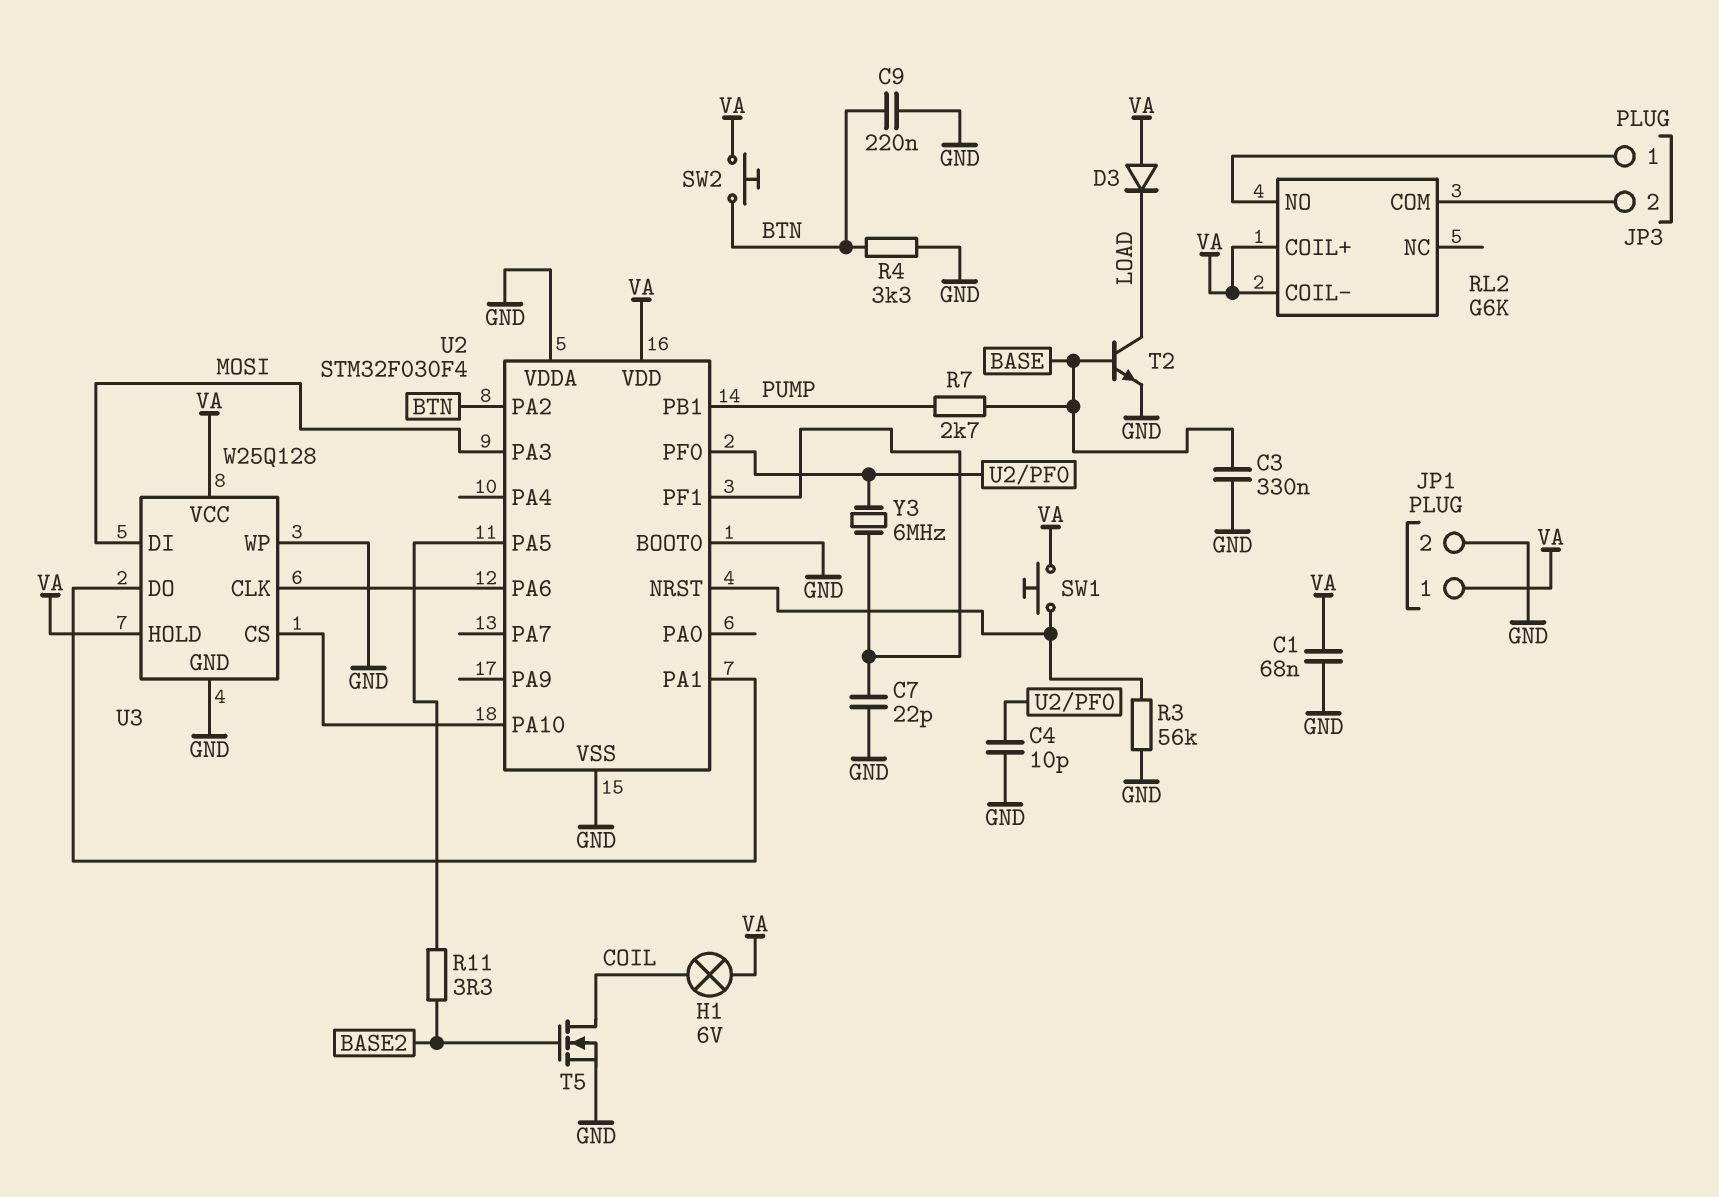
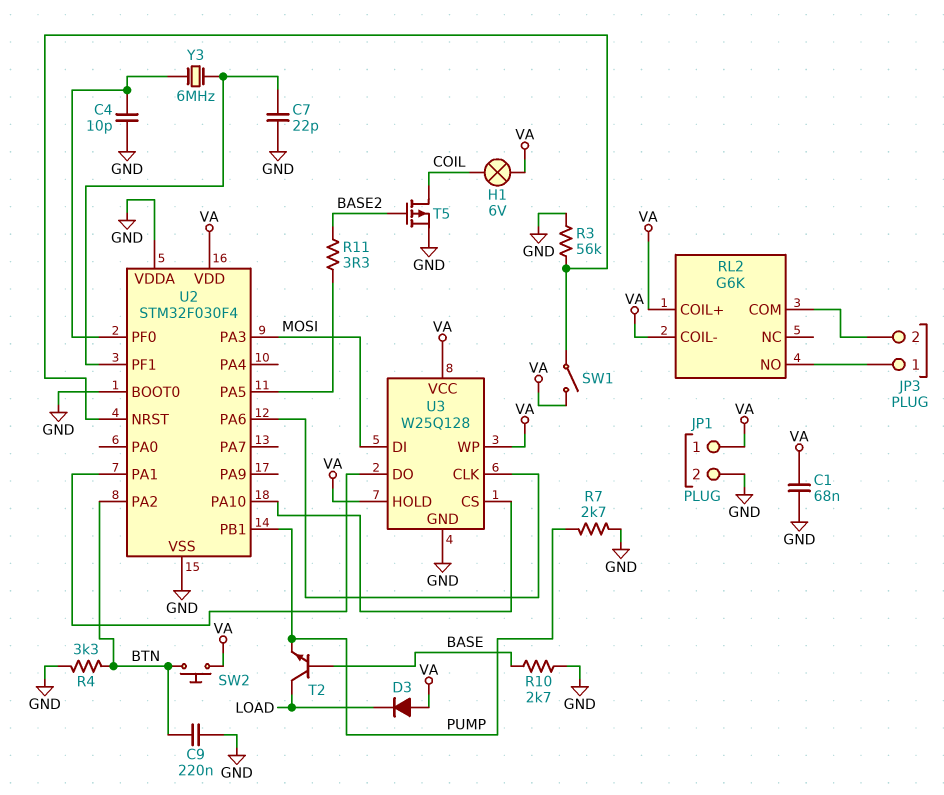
C3: 330nF (BASE, GND) -> none
R7: 2.7k (BASE, PUMP) -> 2.7k (GND, PUMP)
R10: none -> 2.7k (BASE, GND)
SW1: button (U2/NRST, VA) -> switch (U2/NRST, VA)
T2: NPN (B BASE, C LOAD, E GND) -> NPN (B BASE, C LOAD, E PUMP)
T5: NMOS (G BASE2, D COIL, S GND) -> PMOS (G BASE2, D COIL, S GND)
U3 pin WP: GND -> VA

